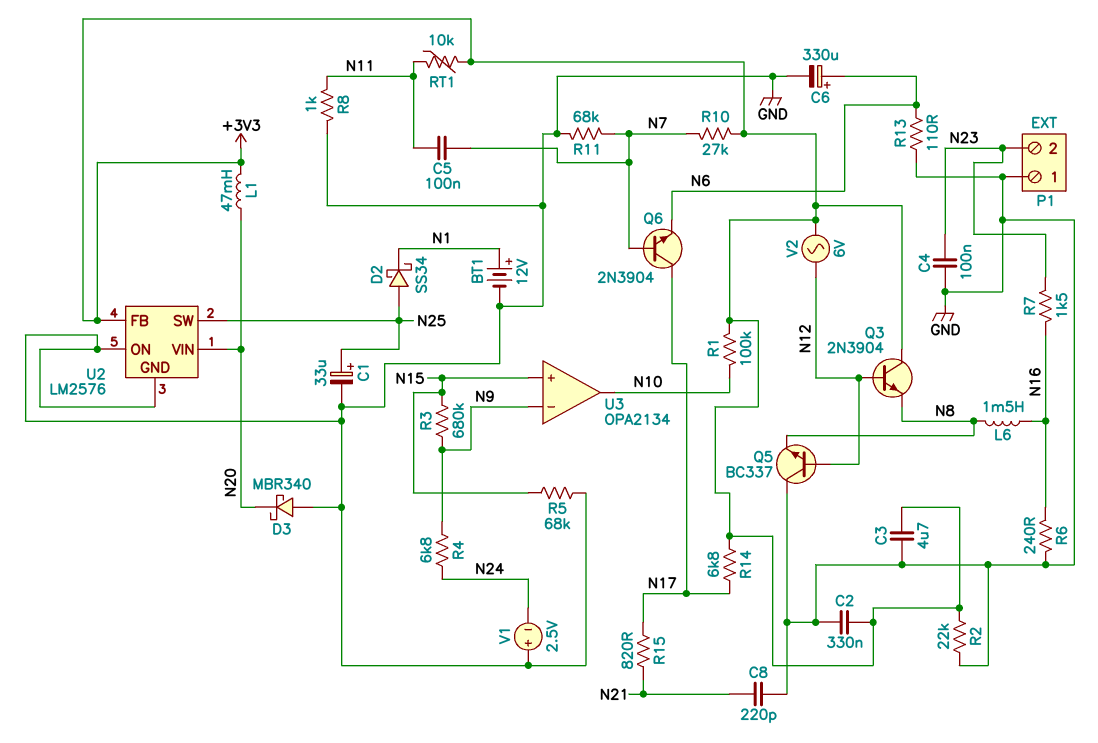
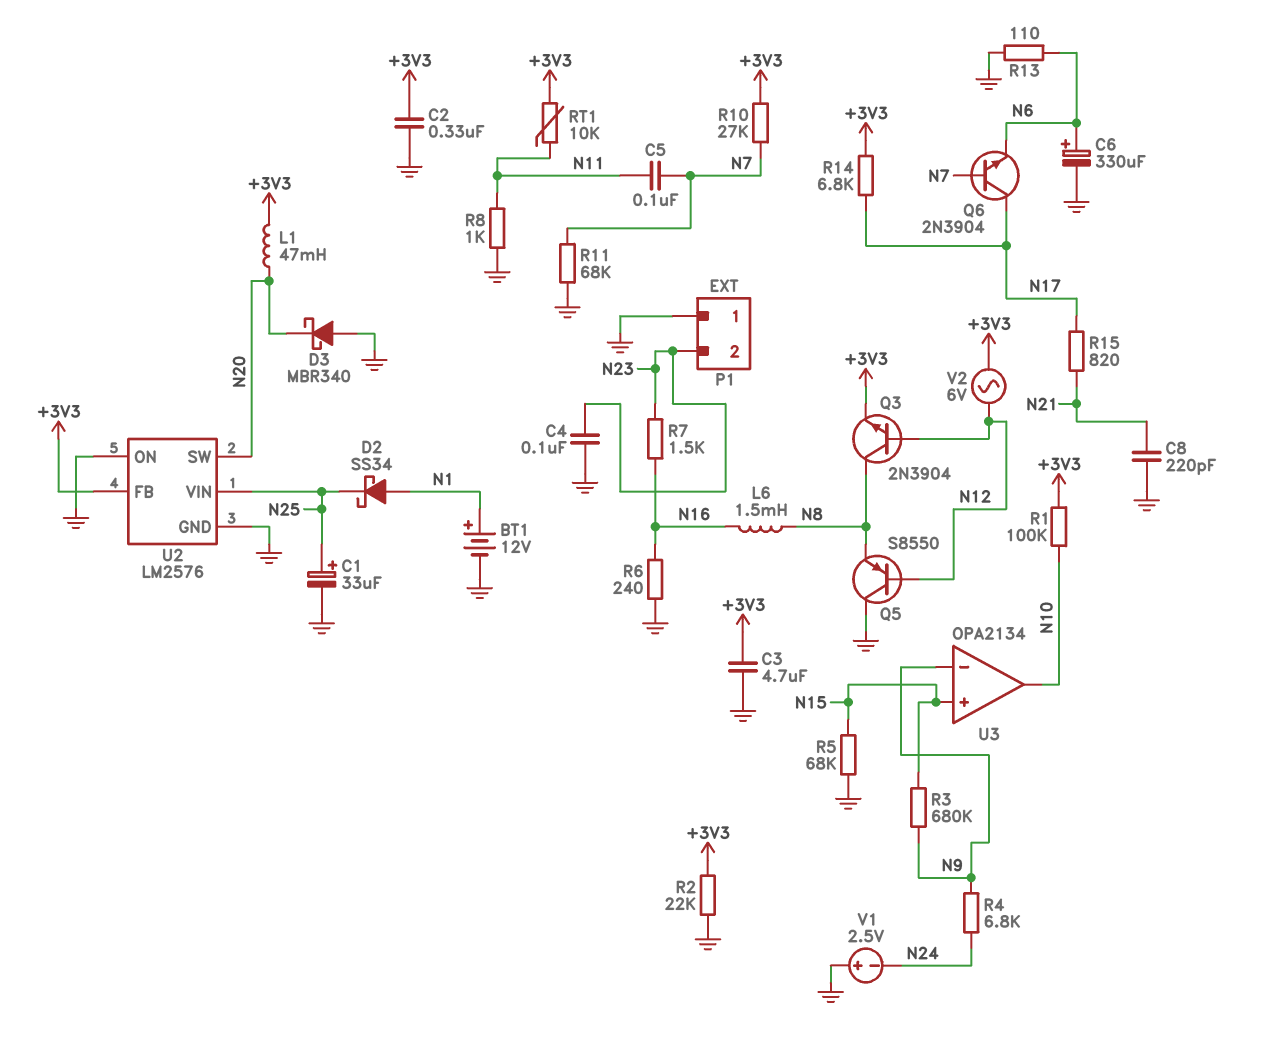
D2: schottky SS34 (A N25, K N1) -> schottky SS34 (A N1, K N25)
Q3: NPN 2N3904 (B N12, C +3V3, E N8) -> NPN 2N3904 (B N12, C N8, E +3V3)
Q5: NPN BC337 (B N12, C GND, E N8) -> PNP S8550 (B N12, C GND, E N8)
U2 pin SW: N25 -> N20
U2 pin VIN: N20 -> N25

